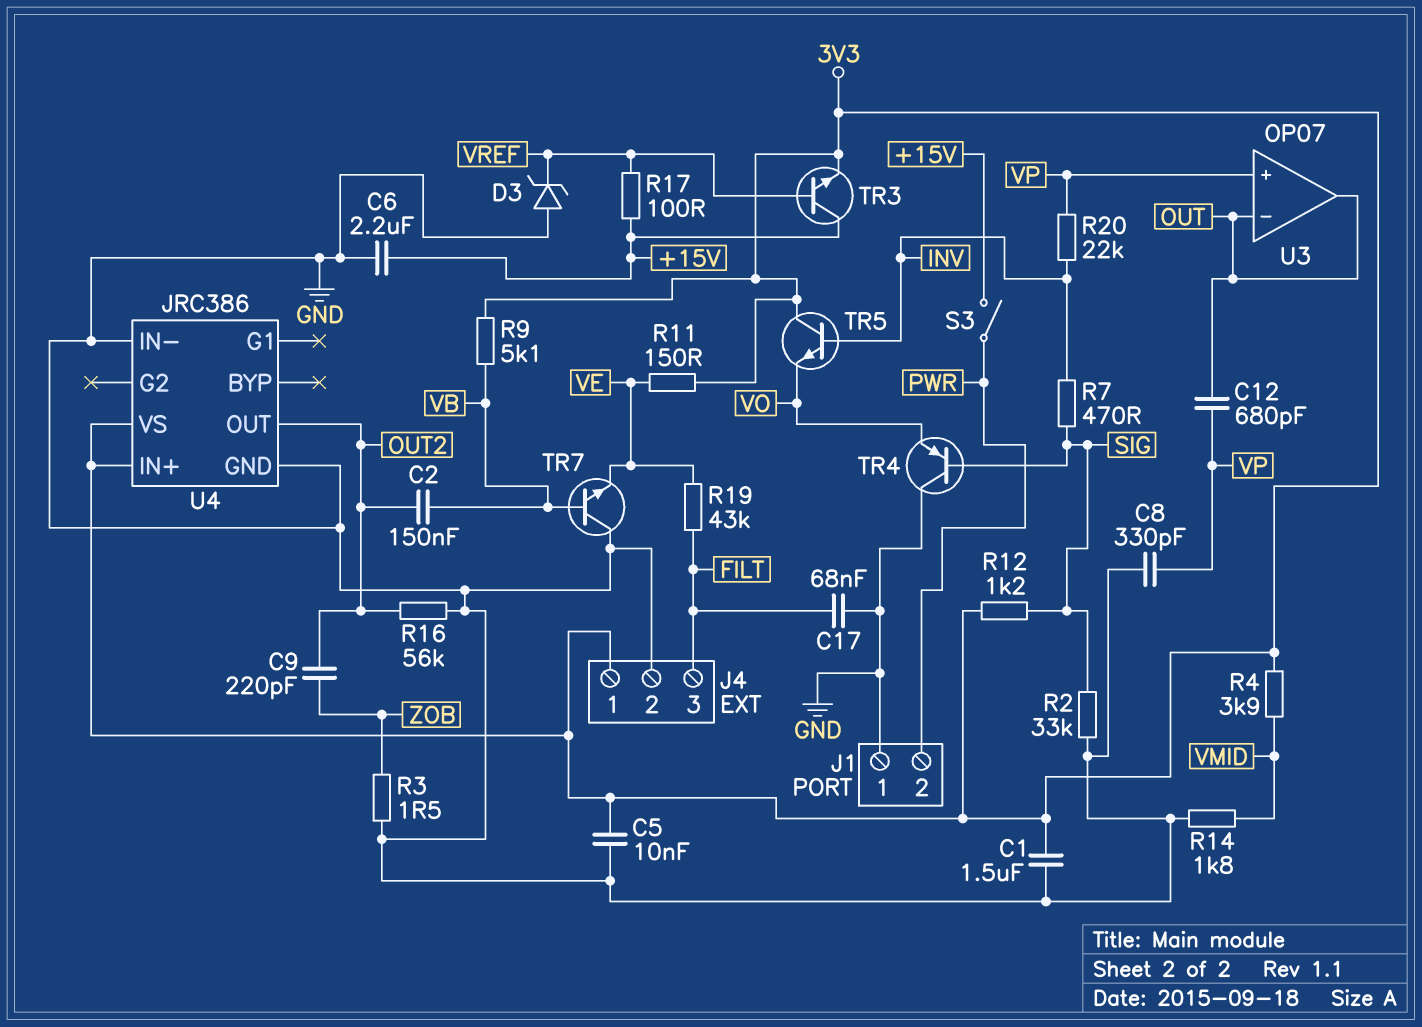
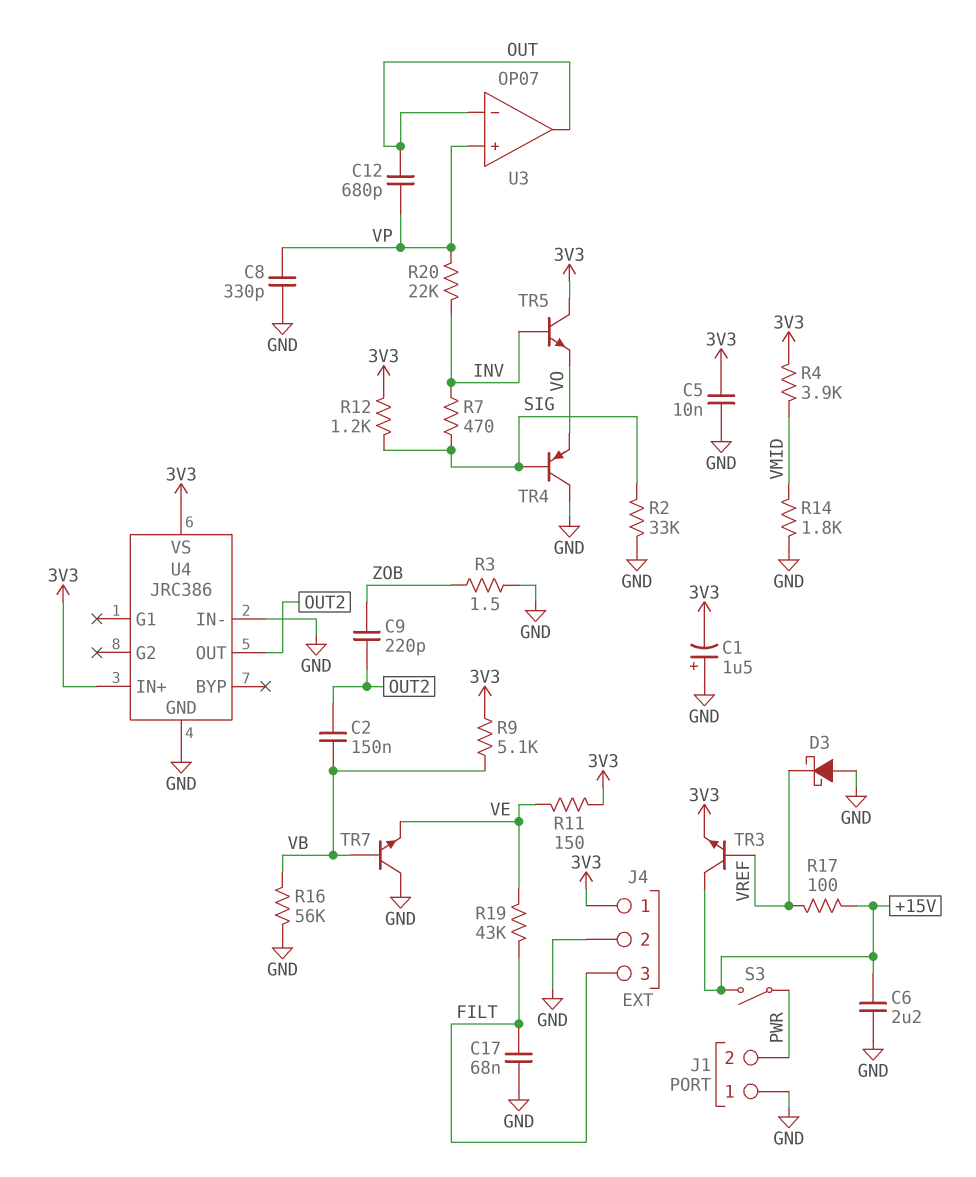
C1: 1.5uF (3V3, GND) -> 1.5uF (plus GND, minus 3V3)
D3: zener (A GND, K VREF) -> schottky (A GND, K VREF)
R16: 56k (GND, OUT2) -> 56k (GND, VB)

